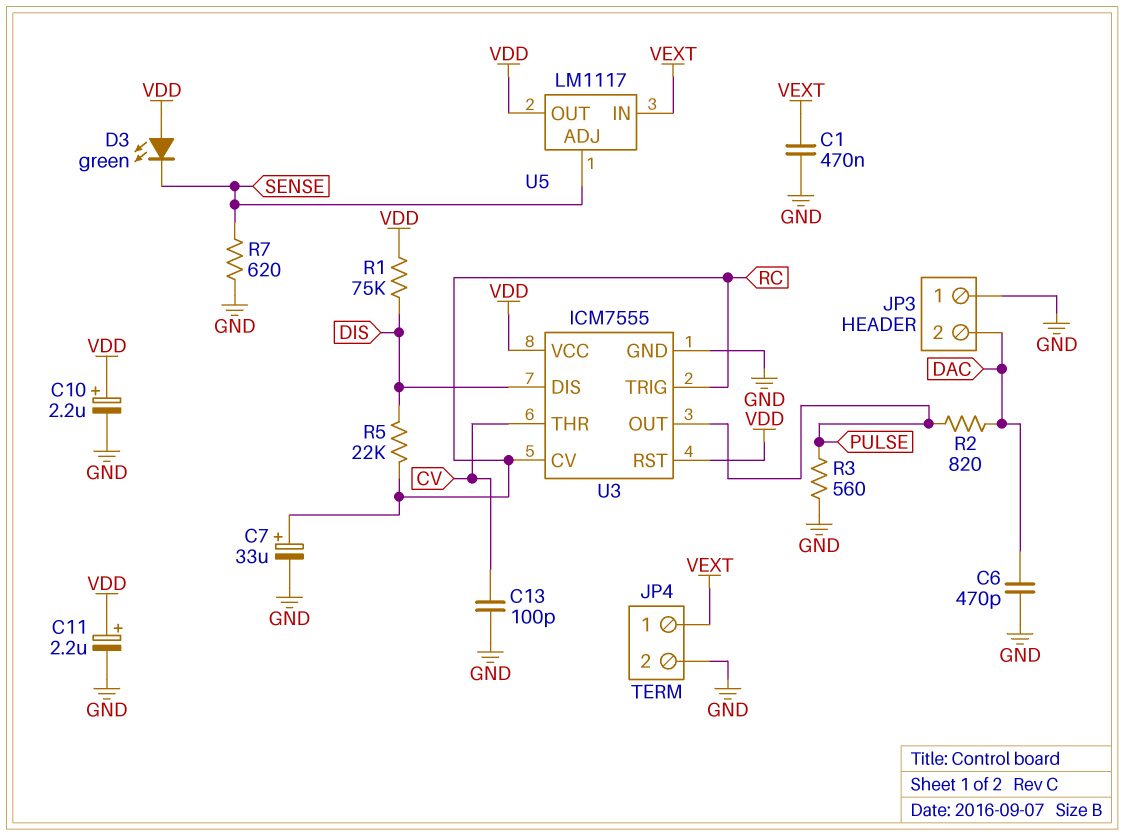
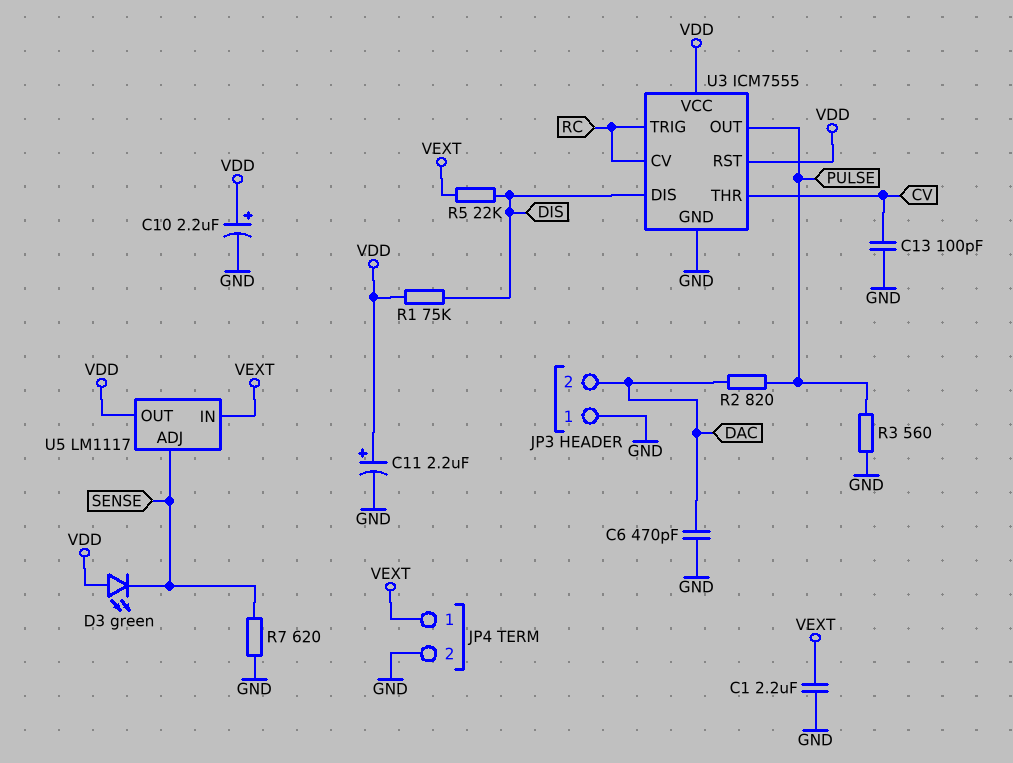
C1: 470nF (GND, VEXT) -> 2.2uF (GND, VEXT)
C7: 33uF (plus RC, minus GND) -> none
R5: 22k (DIS, RC) -> 22k (DIS, VEXT)

